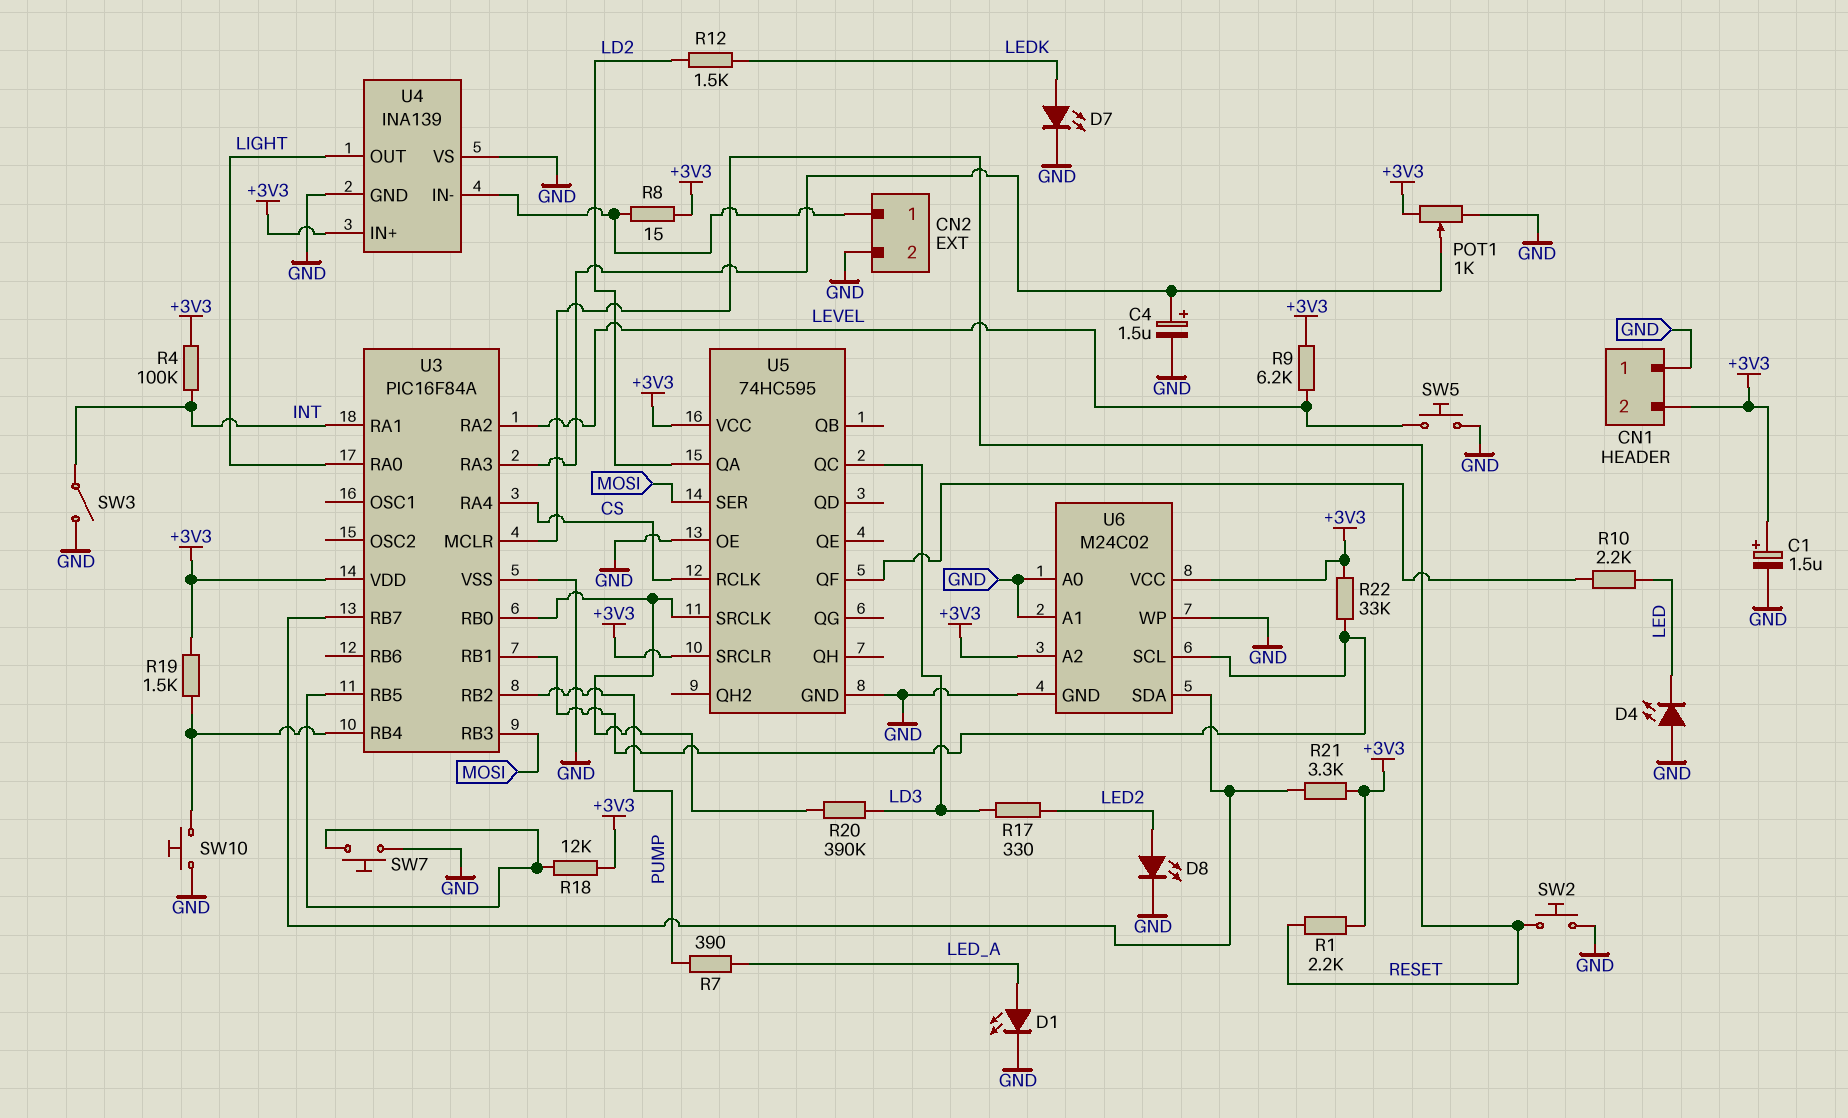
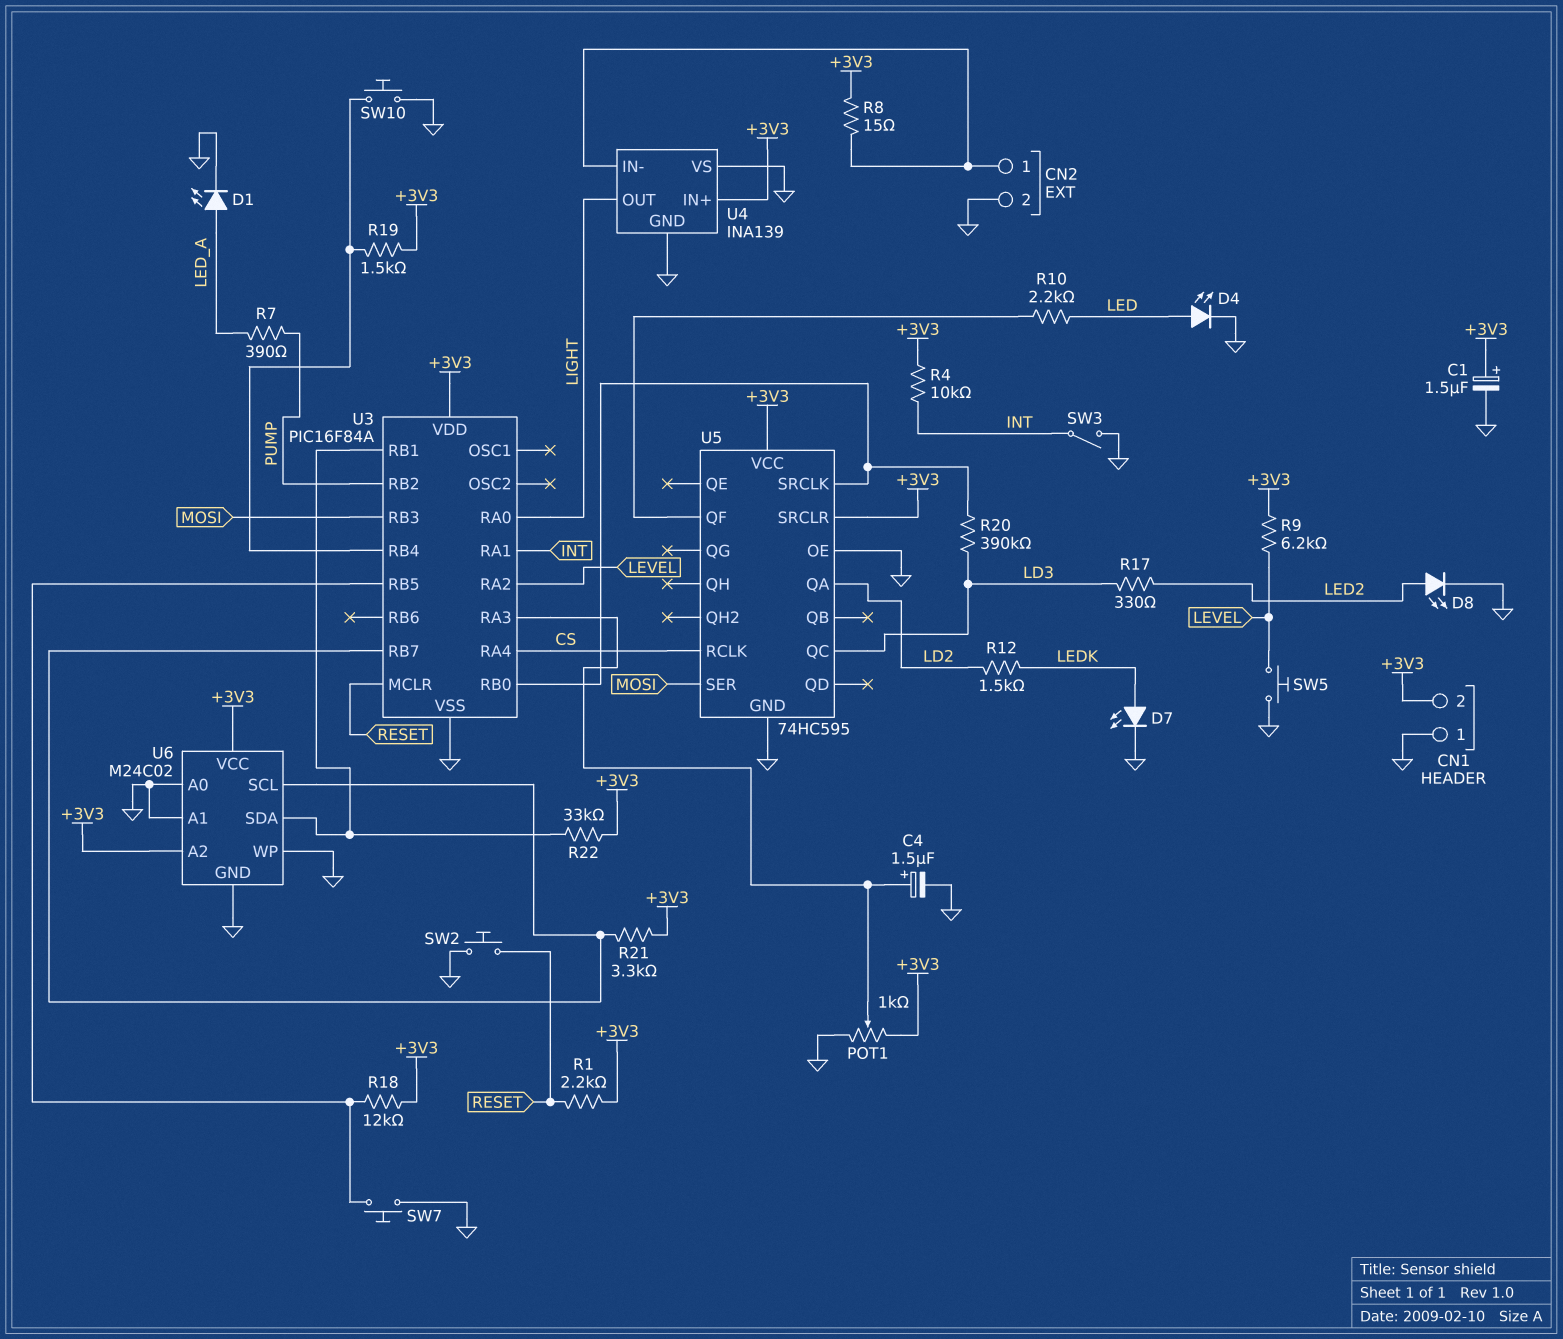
D4: LED (A GND, K LED) -> LED (A LED, K GND)
R4: 100k (+3V3, INT) -> 10k (+3V3, INT)
U6 pin SCL: U3/RB1 -> U3/RB7
U6 pin SDA: U3/RB7 -> U3/RB1

